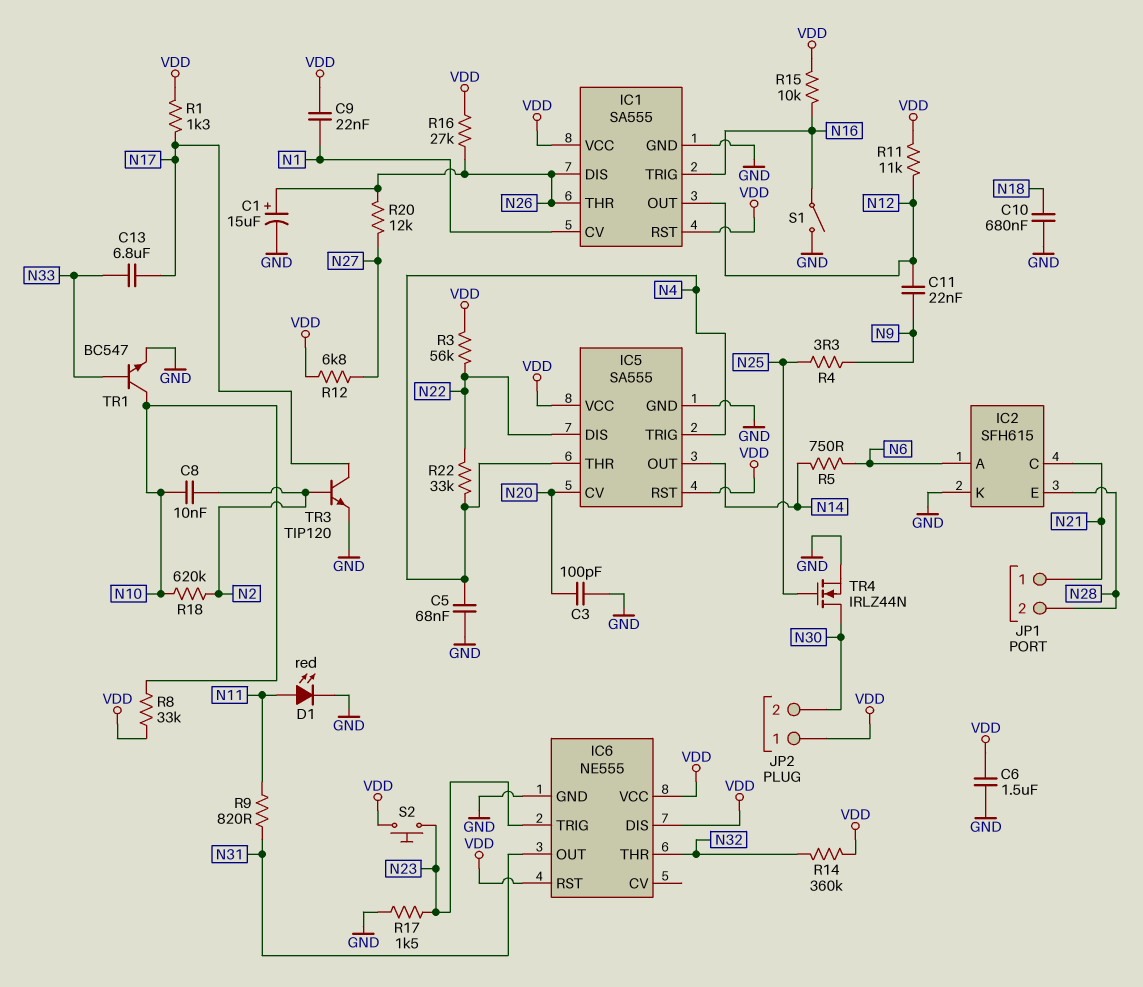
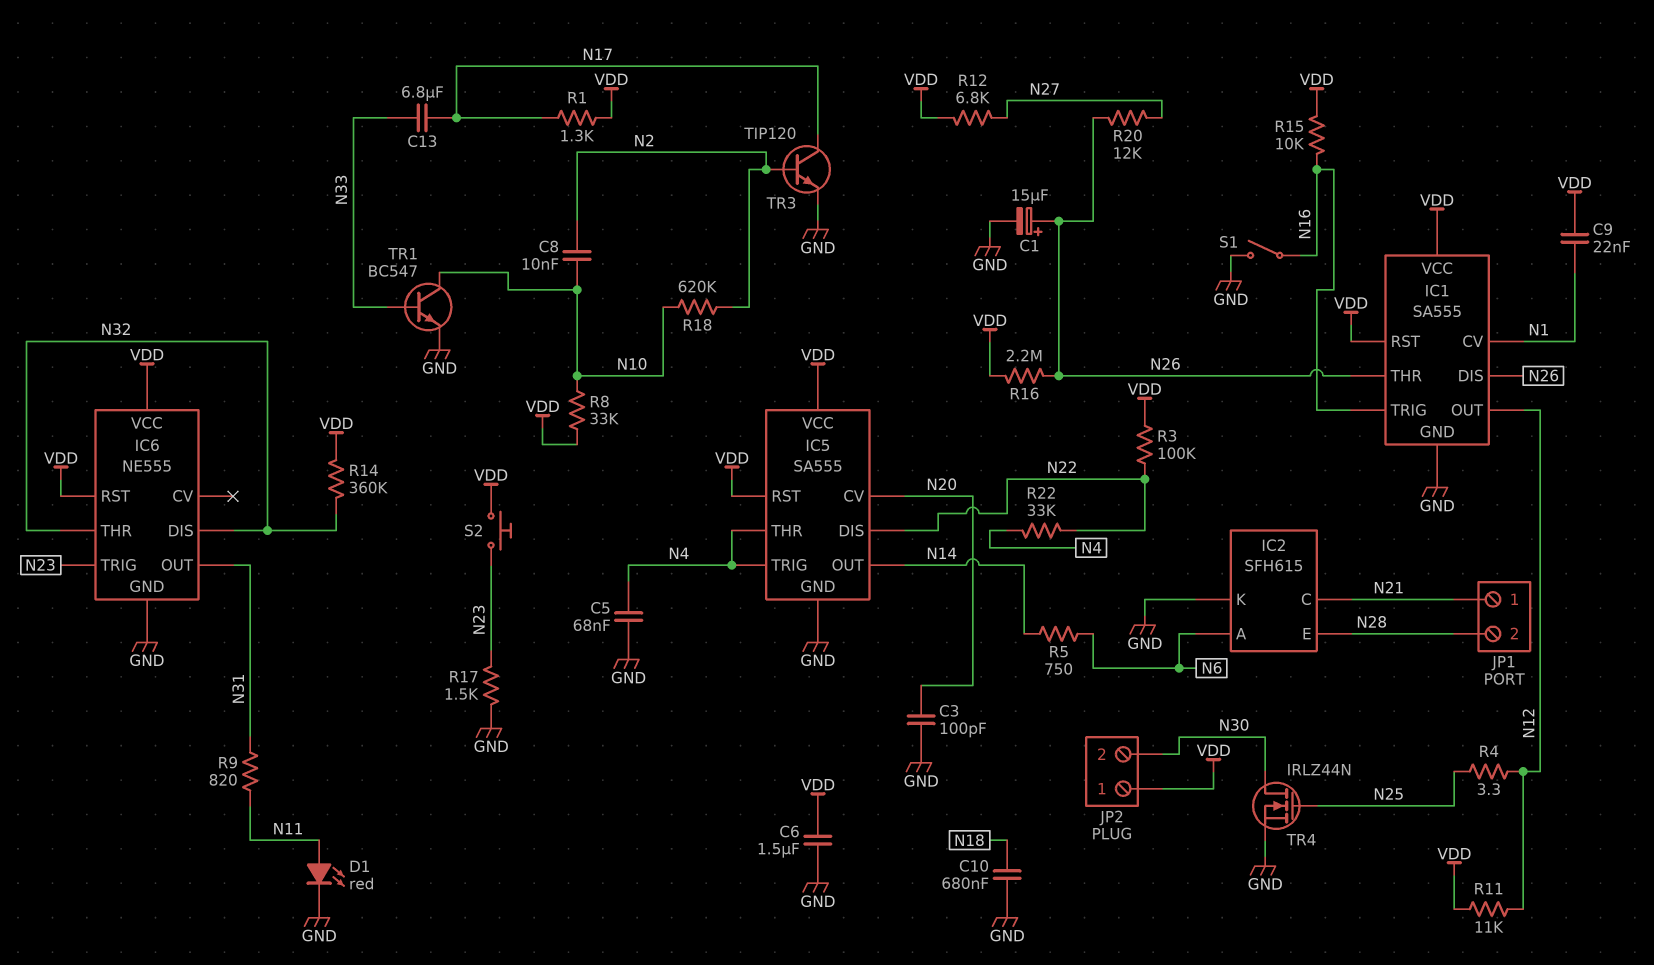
C11: 22nF (N9, N12) -> none
IC6 pin DIS: VDD -> N32
R3: 56k (N22, VDD) -> 100k (N22, VDD)
R4: 3.3 (N9, N25) -> 3.3 (N12, N25)
R16: 27k (N26, VDD) -> 2.2M (N26, VDD)

